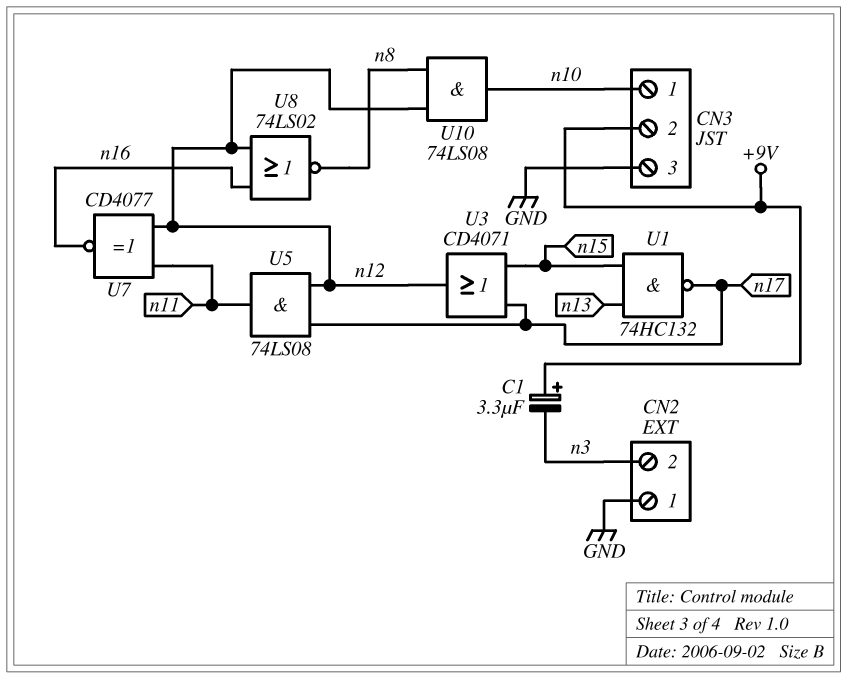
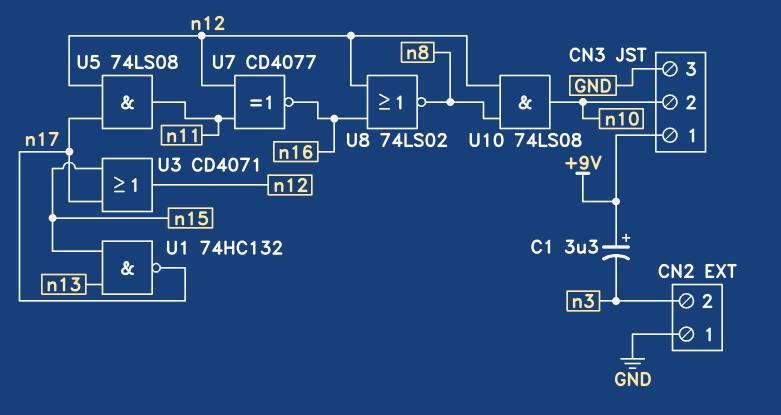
CN3 pin 1: n10 -> +9V
CN3 pin 2: +9V -> n10

